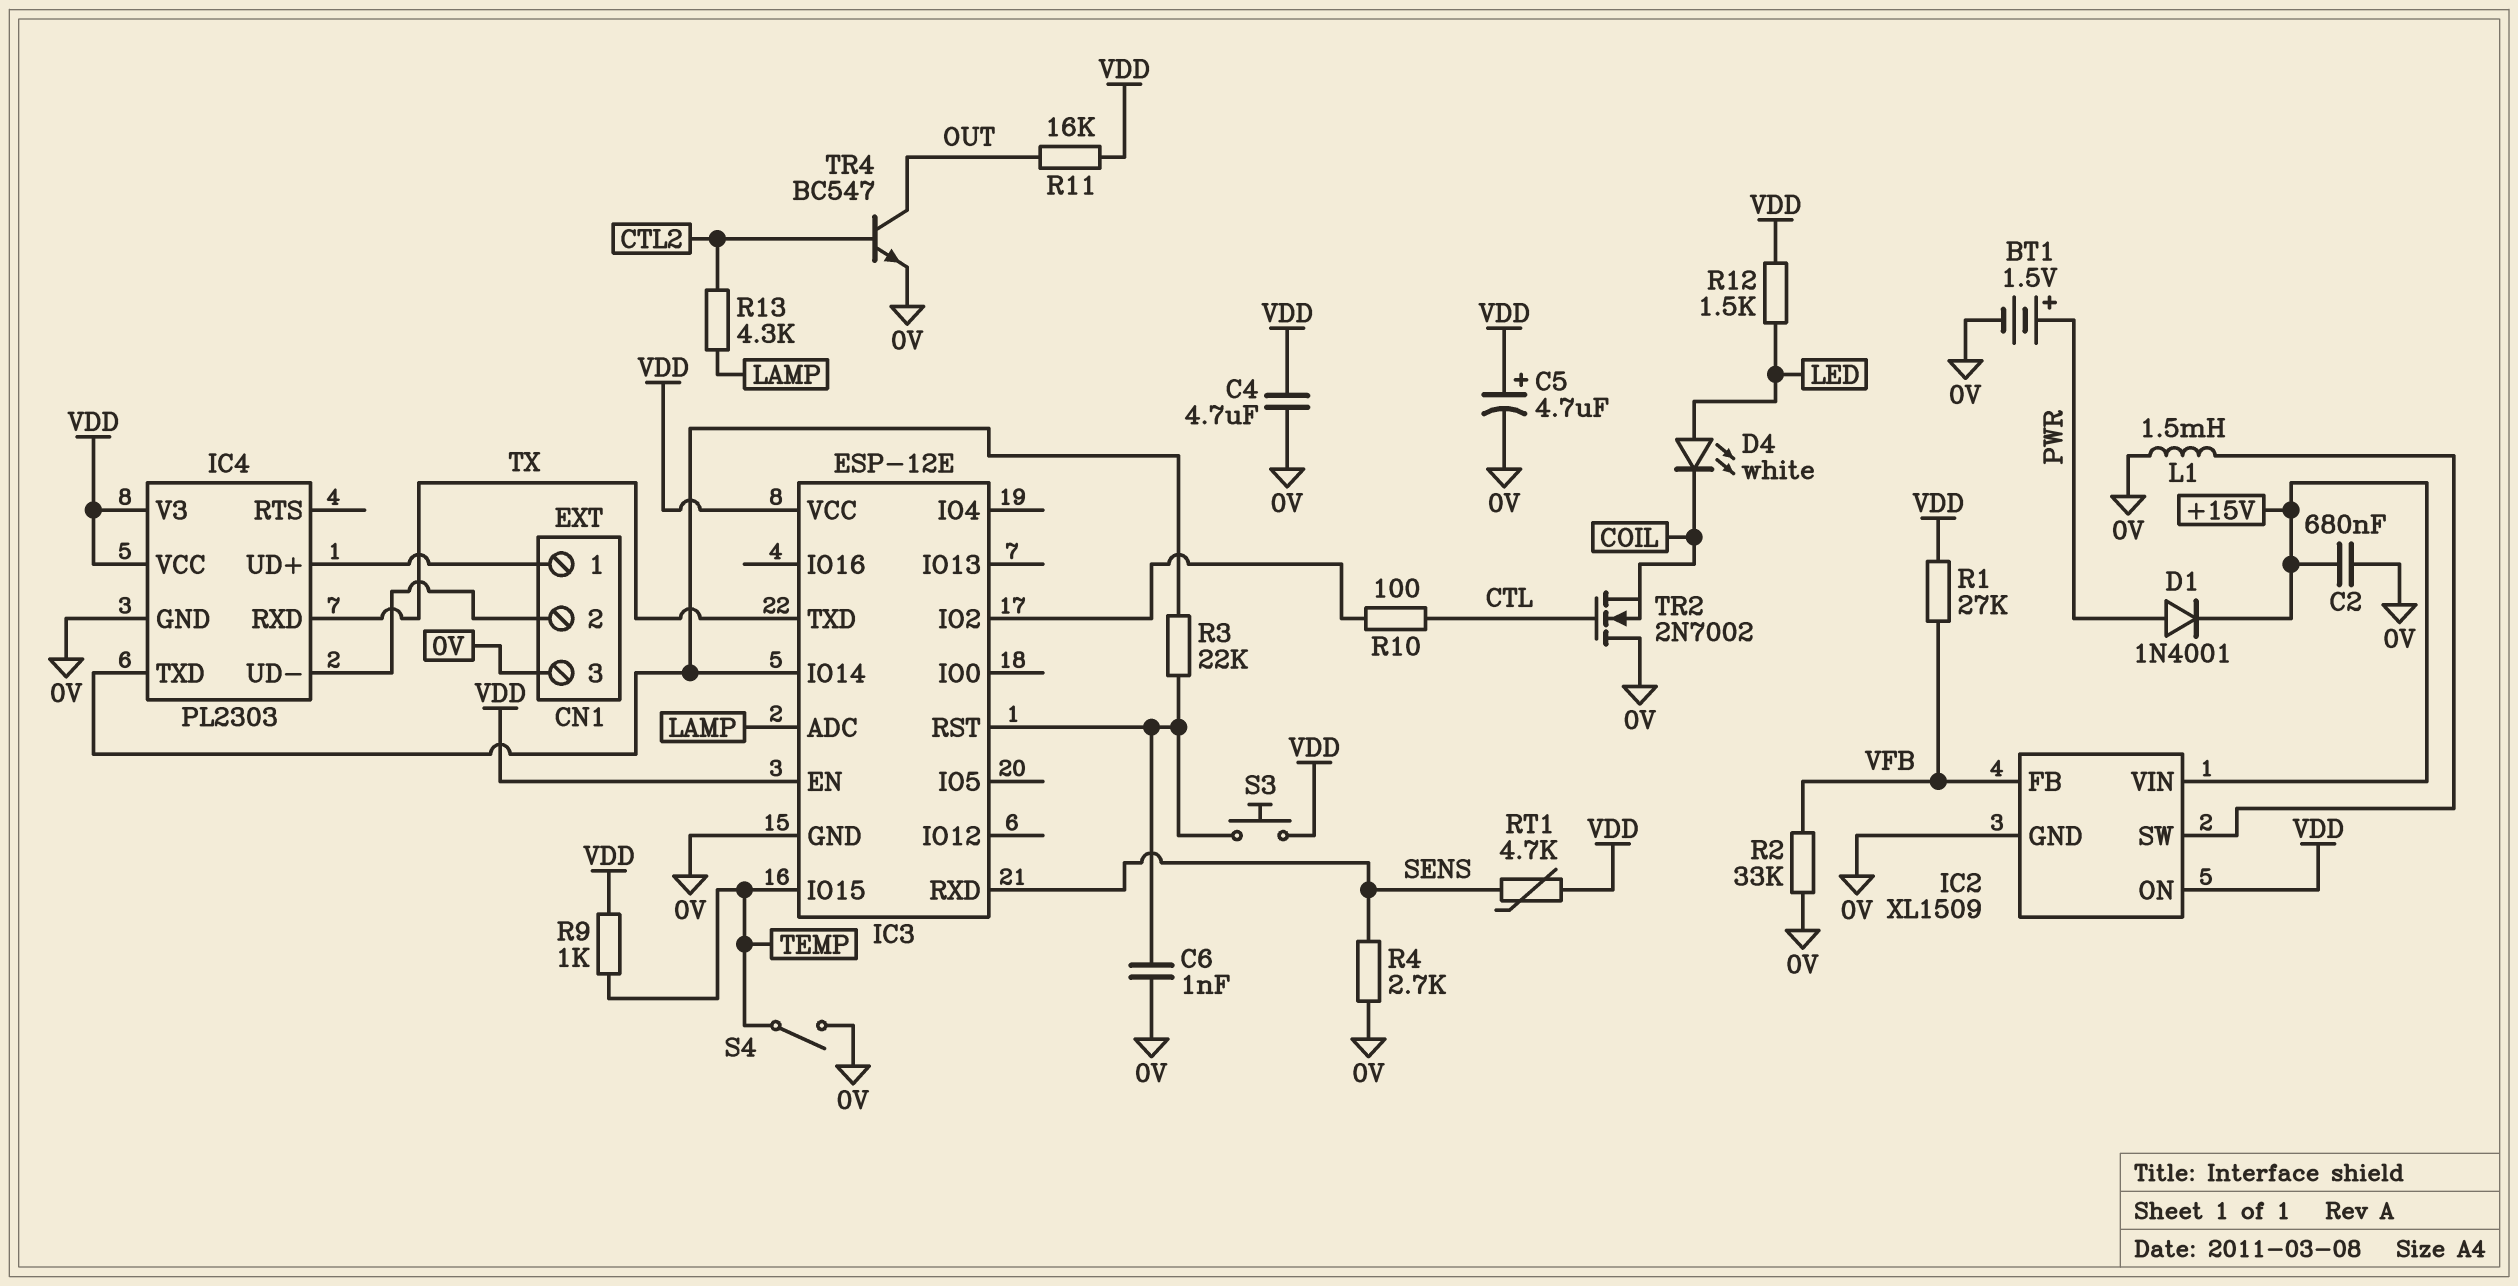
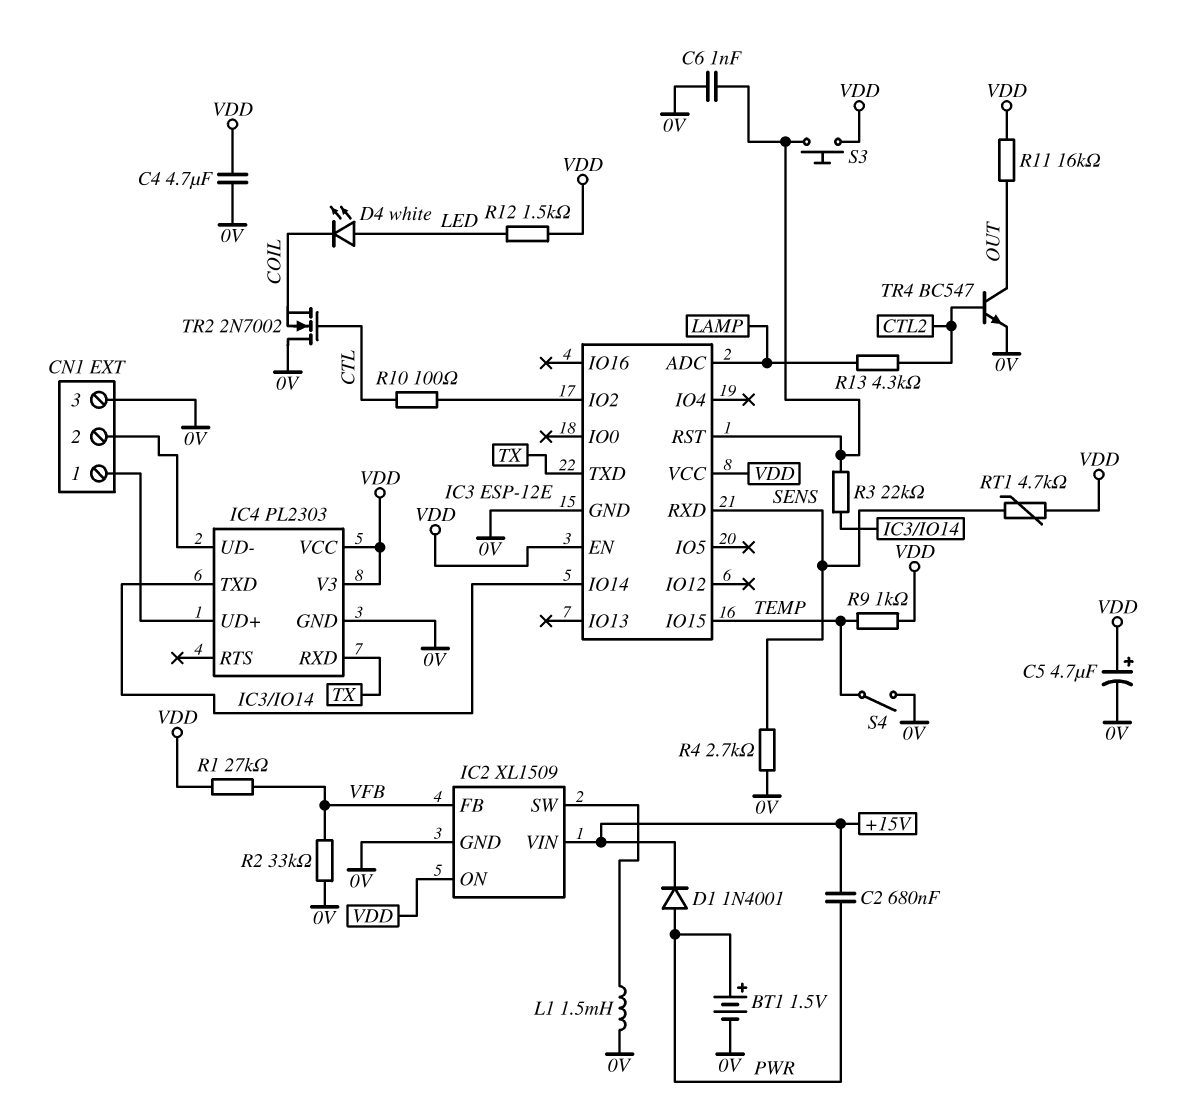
C2: 680nF (+15V, 0V) -> 680nF (+15V, PWR)

